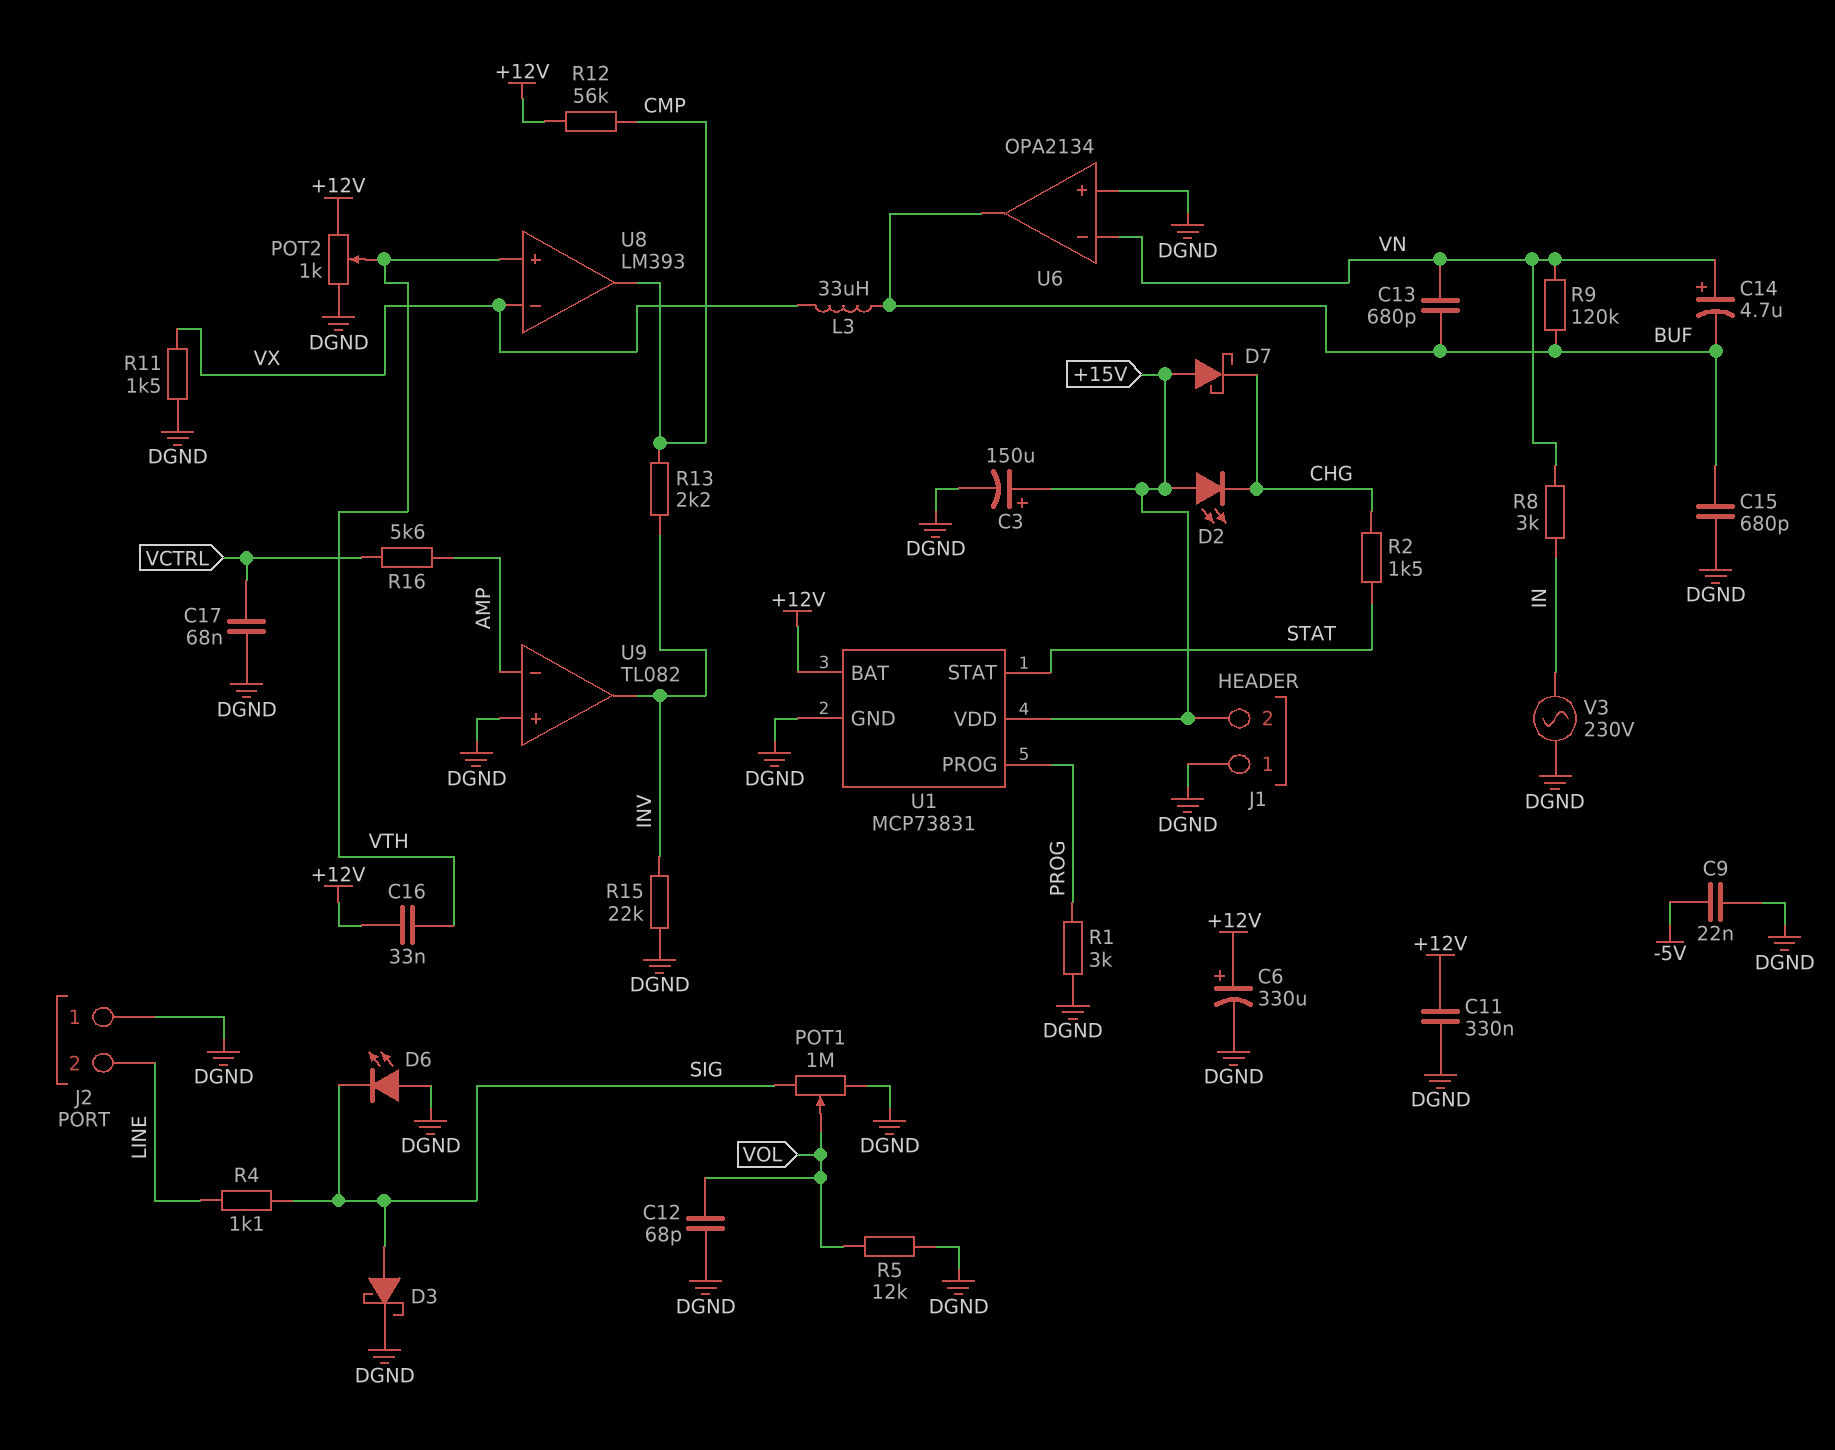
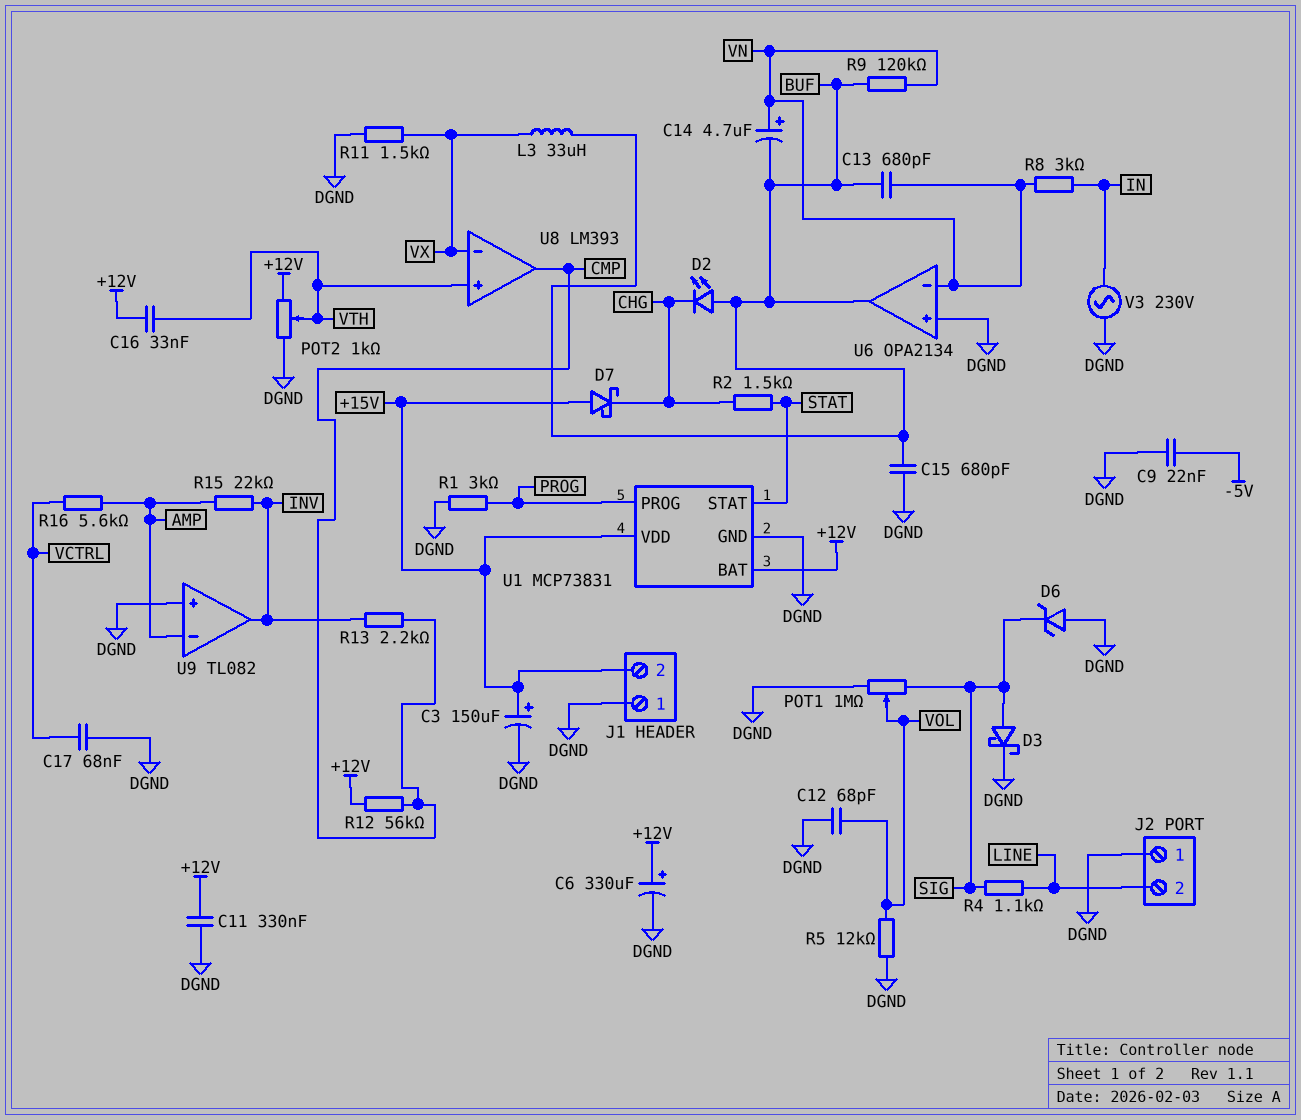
D2: LED (A +15V, K CHG) -> LED (A BUF, K CHG)
D6: LED (A DGND, K SIG) -> zener (A DGND, K SIG)
R15: 22k (DGND, INV) -> 22k (AMP, INV)

